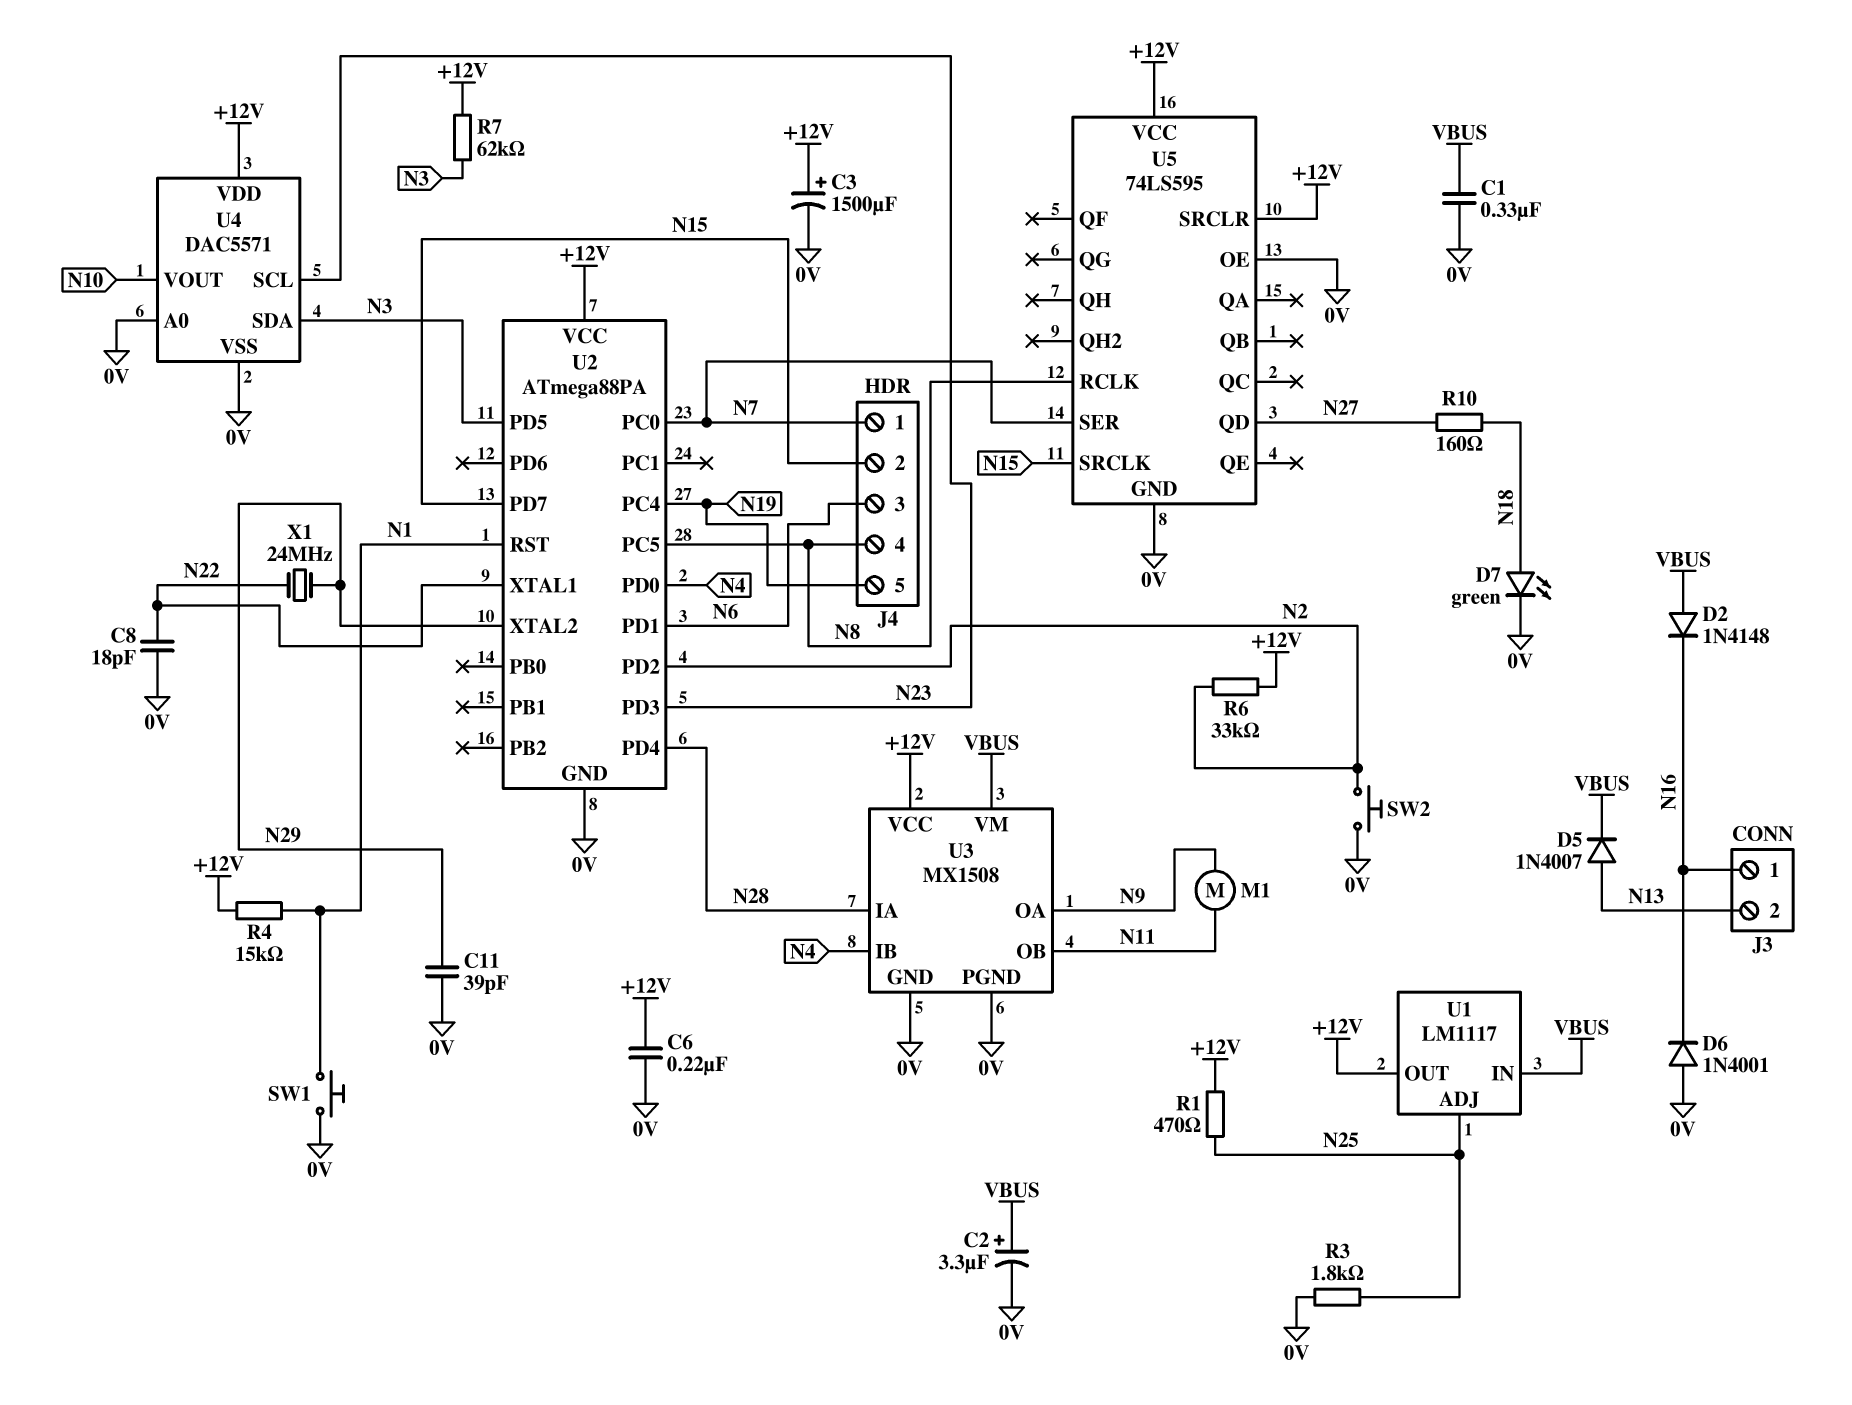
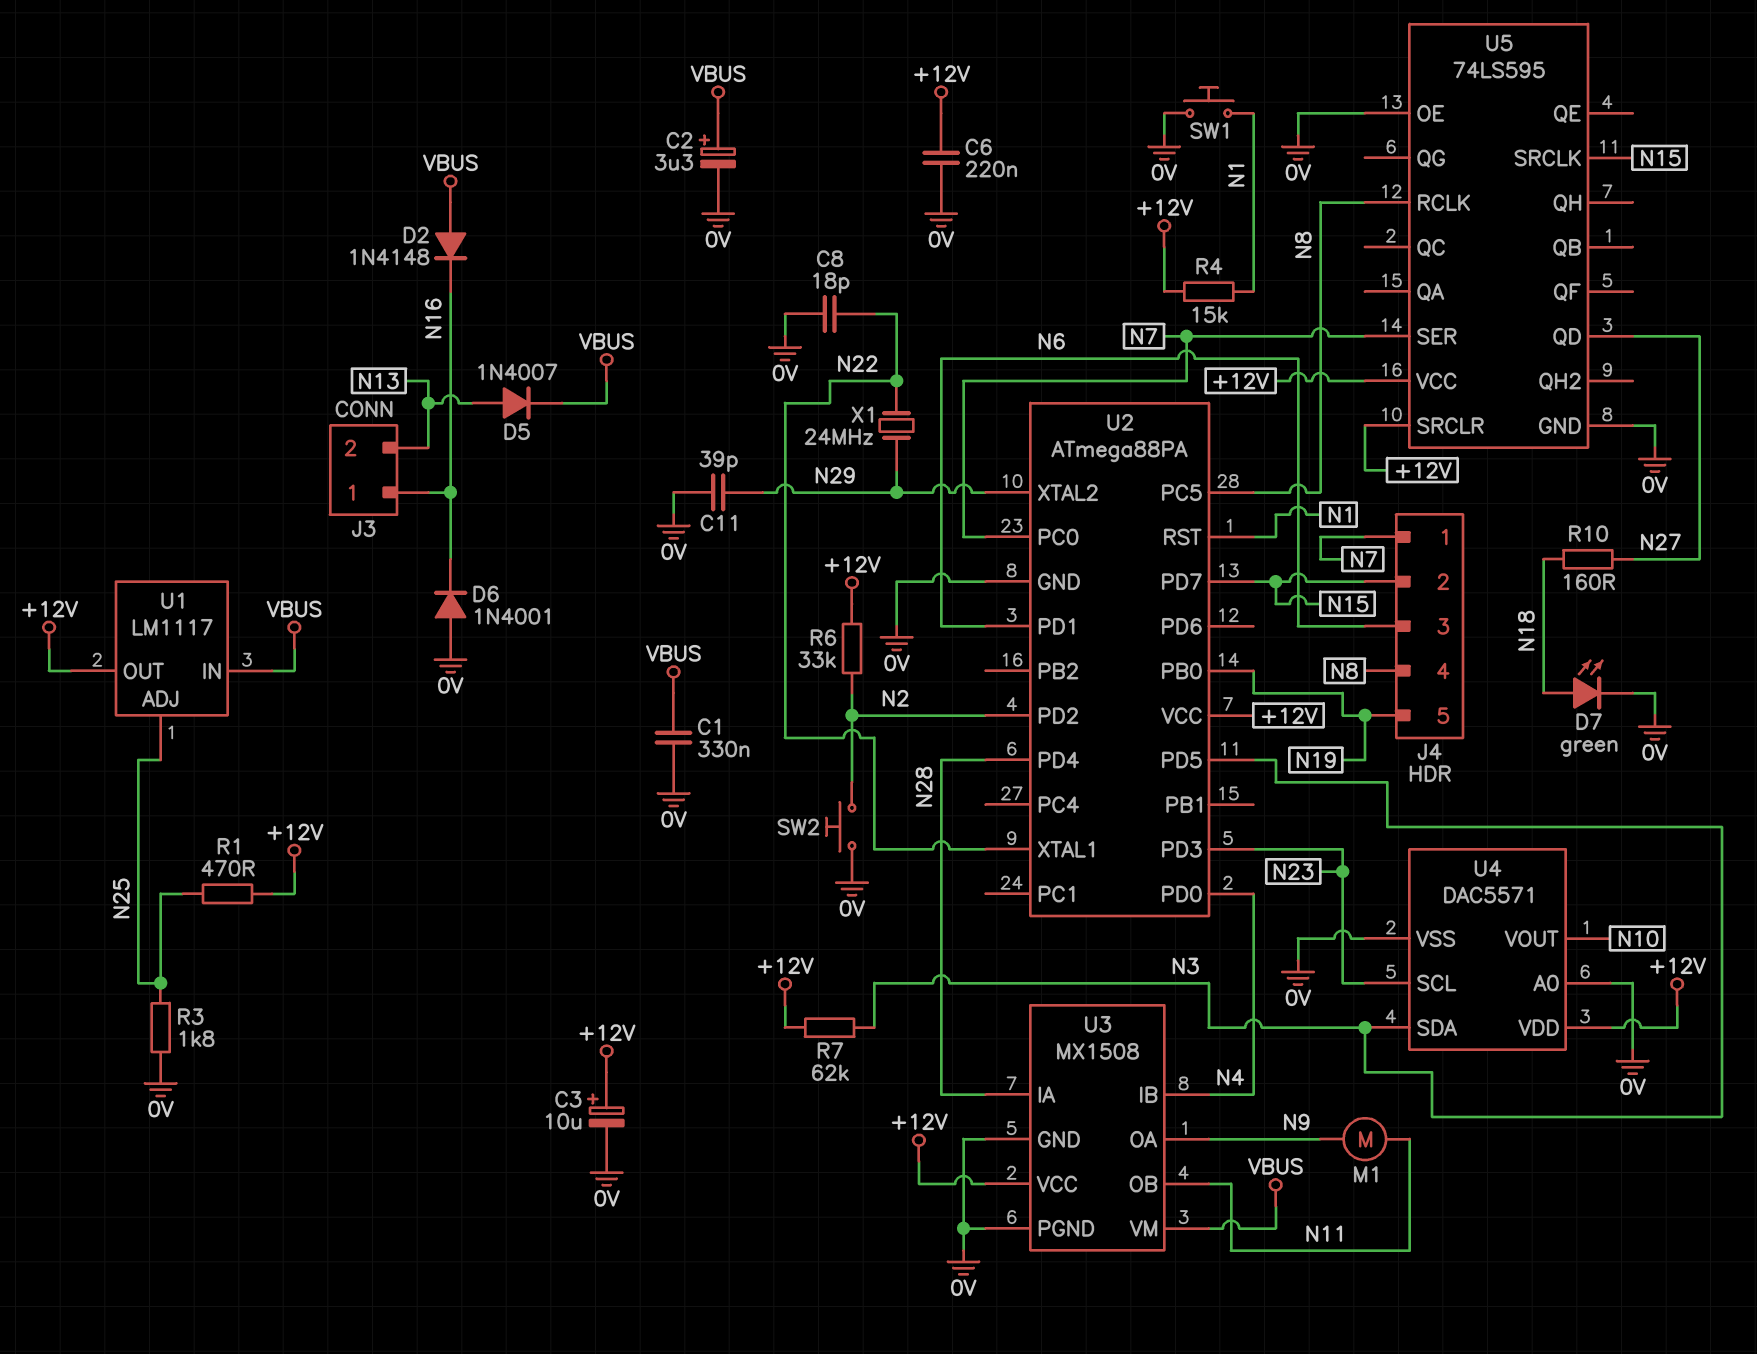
C3: 1500uF (plus +12V, minus 0V) -> 10uF (plus +12V, minus 0V)
U2 pin PB0: none -> N19
U2 pin PC4: N19 -> none

